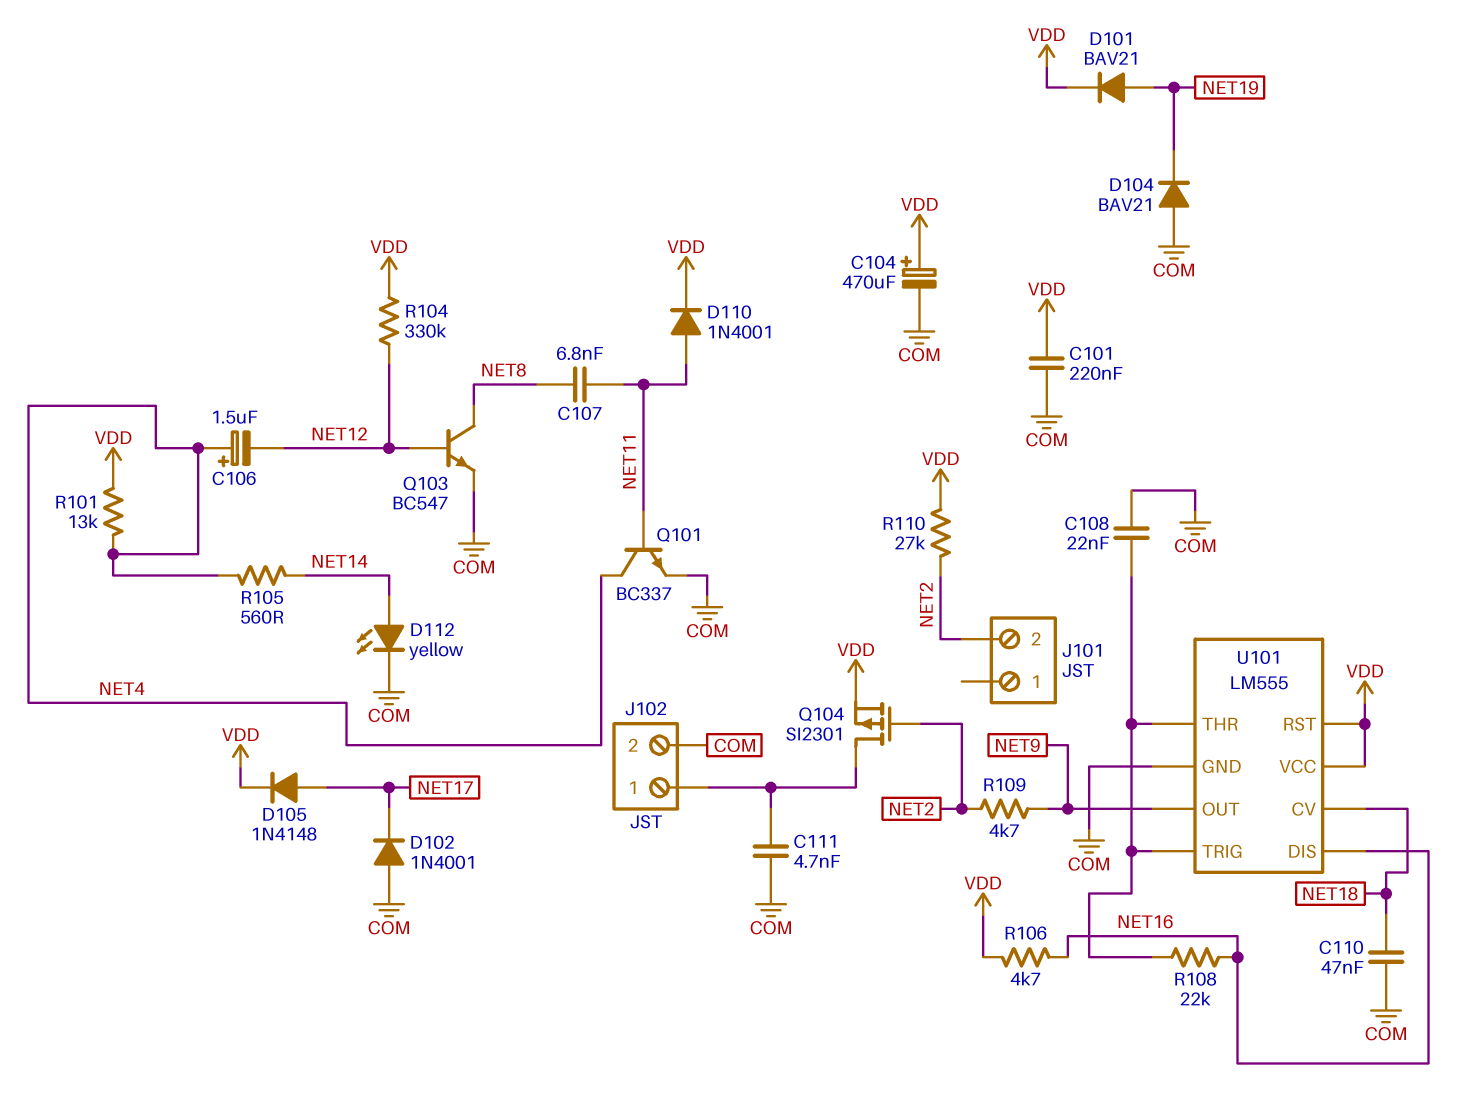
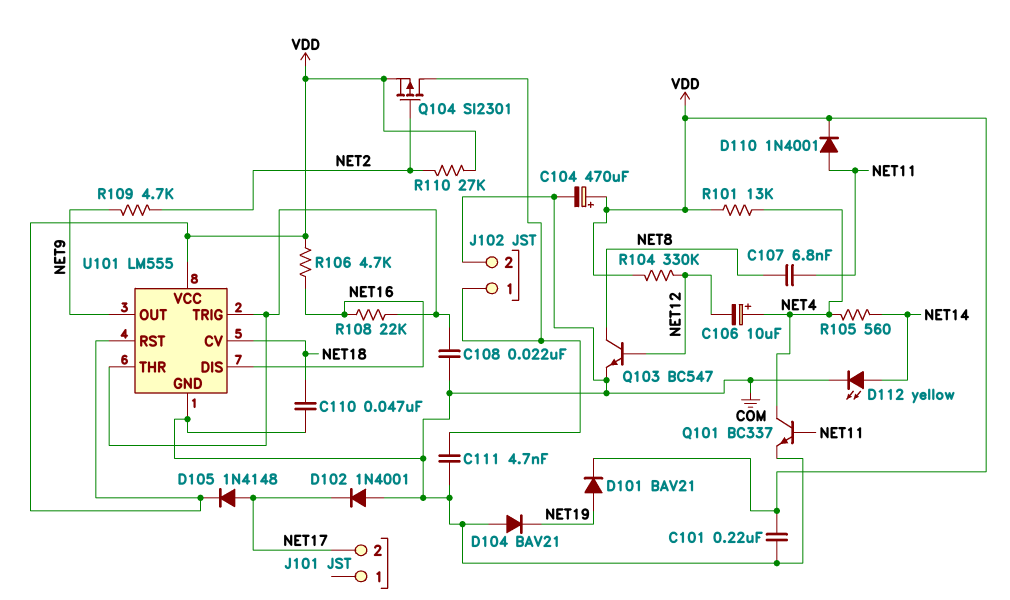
C106: 1.5uF (plus NET4, minus NET12) -> 10uF (plus NET4, minus NET12)
J101 pin 2: NET2 -> NET17

